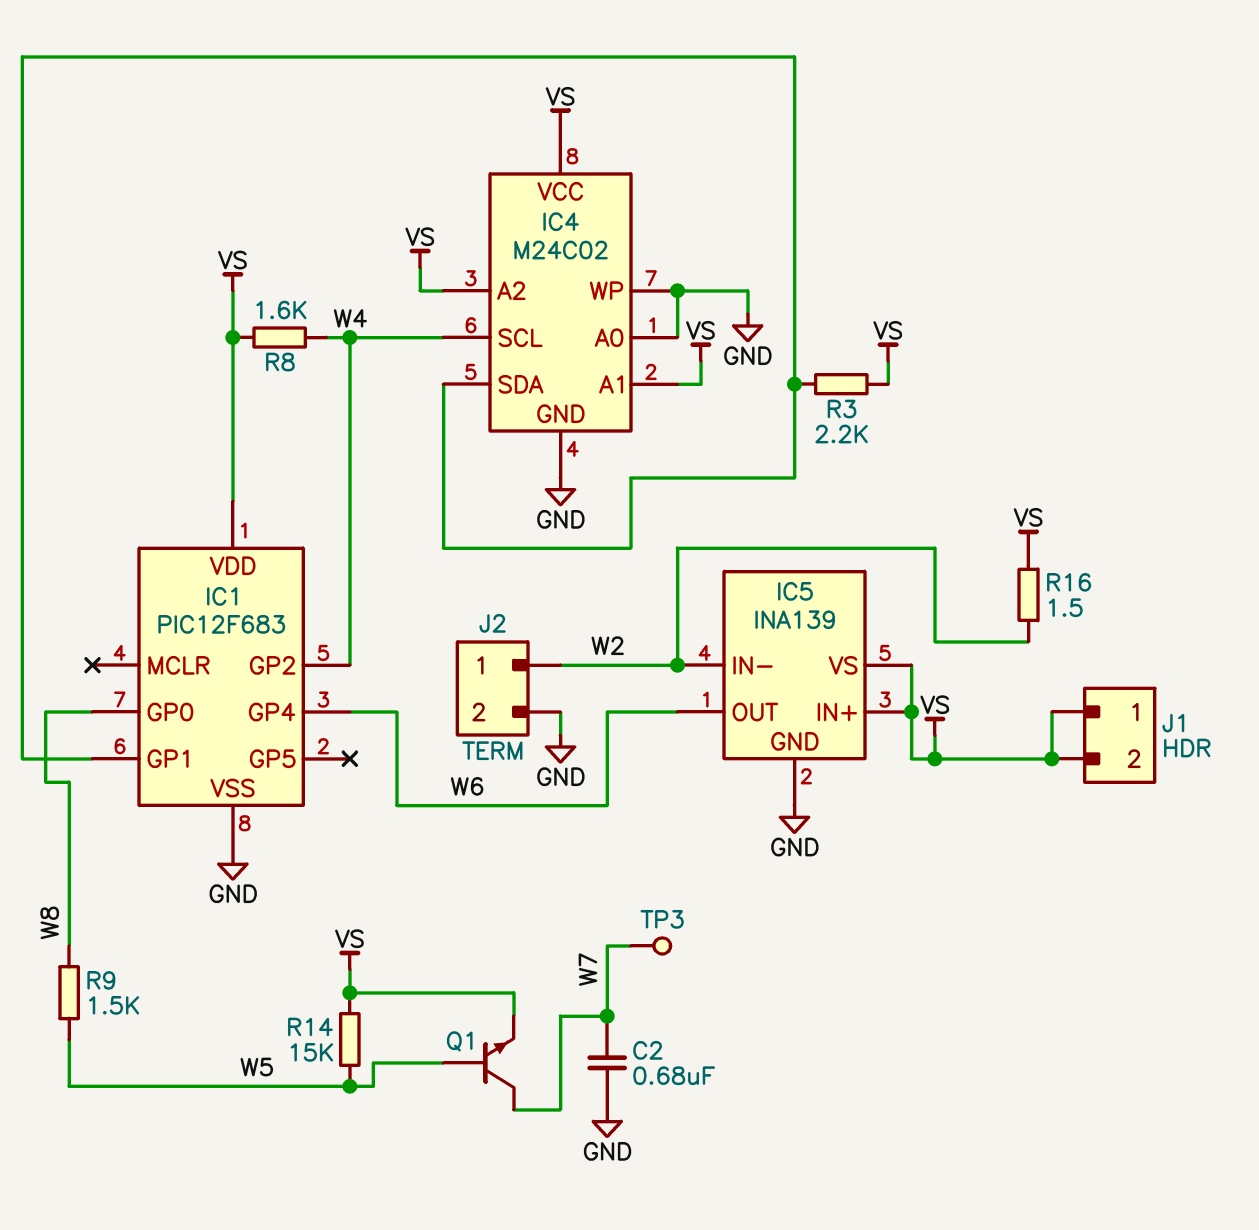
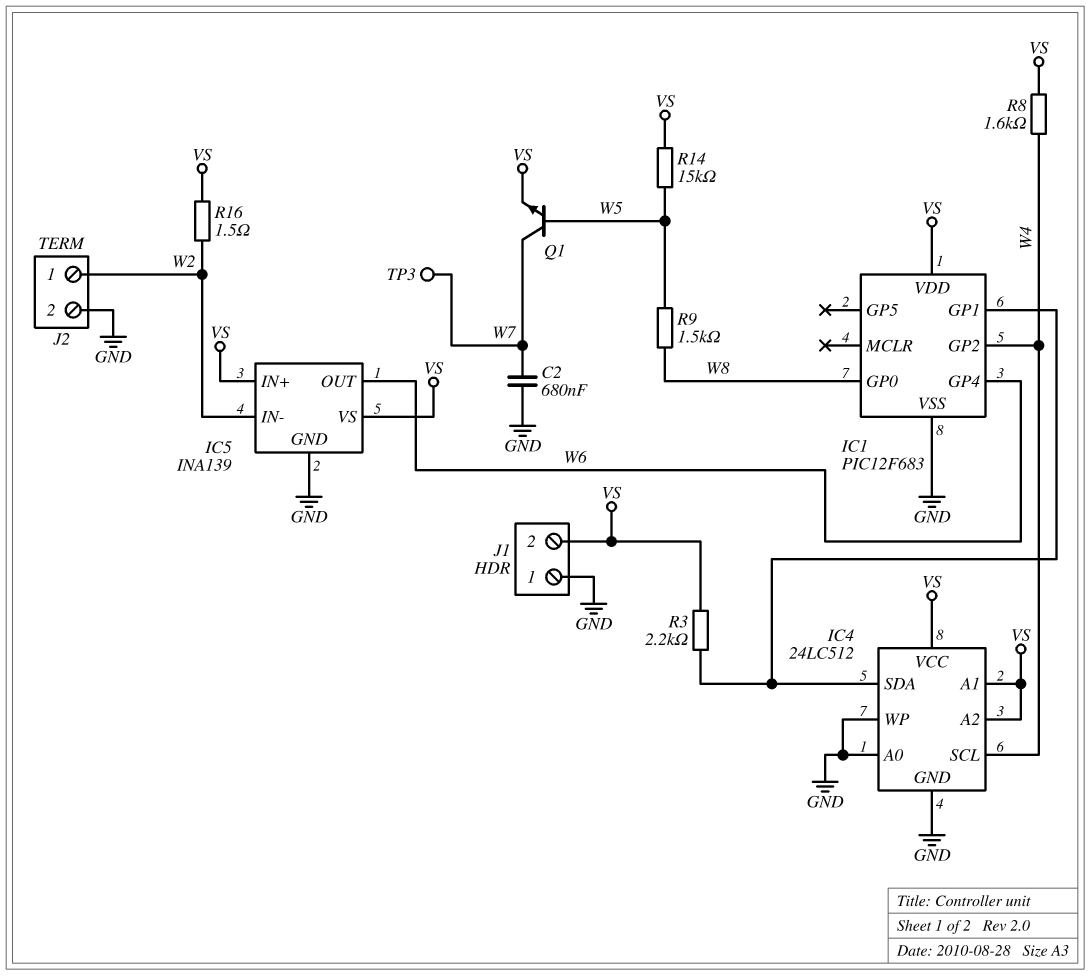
IC4: M24C02 -> 24LC512
J1 pin 1: VS -> GND

